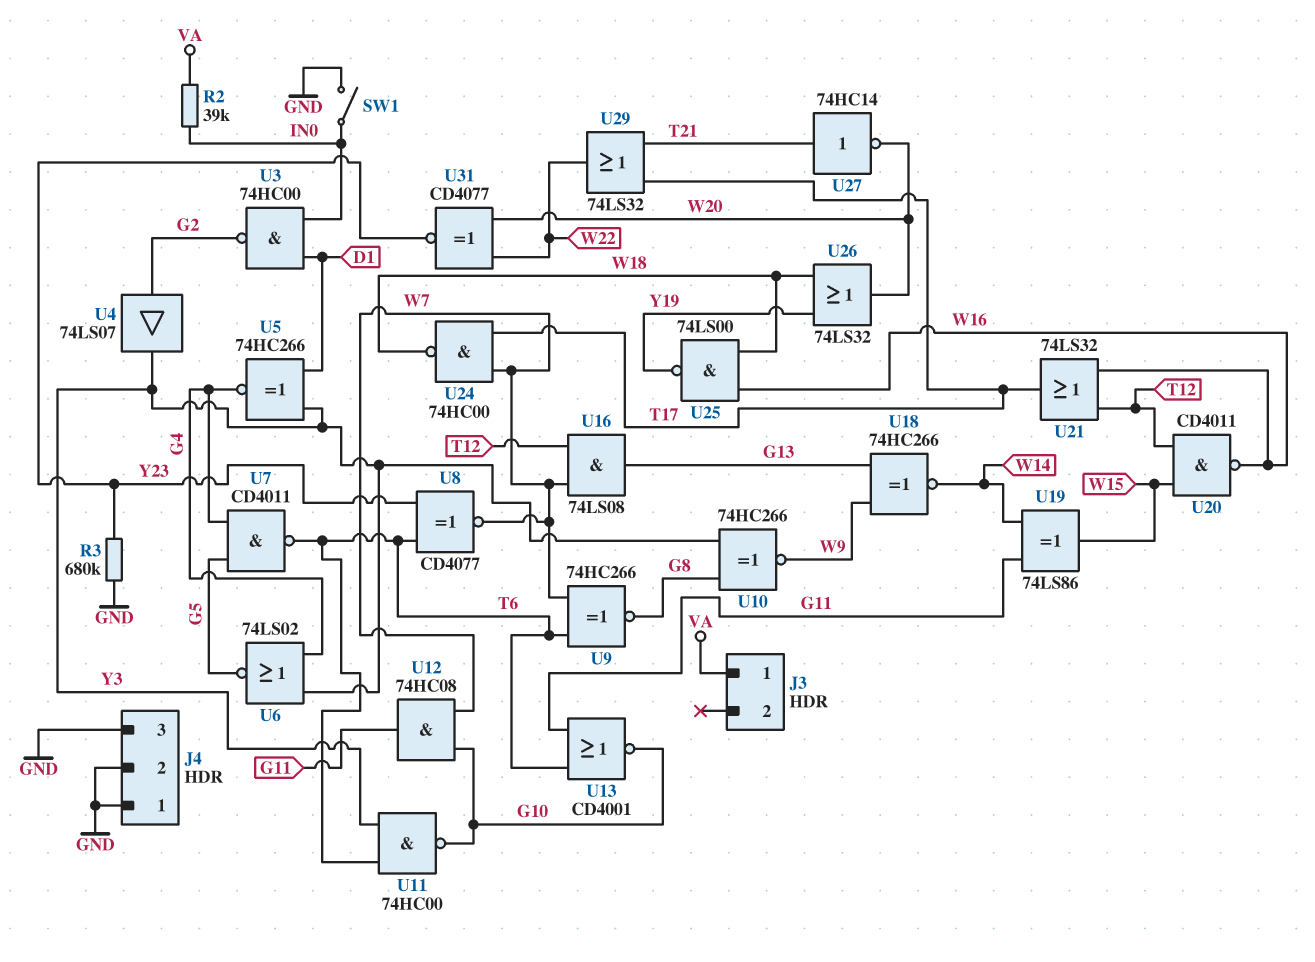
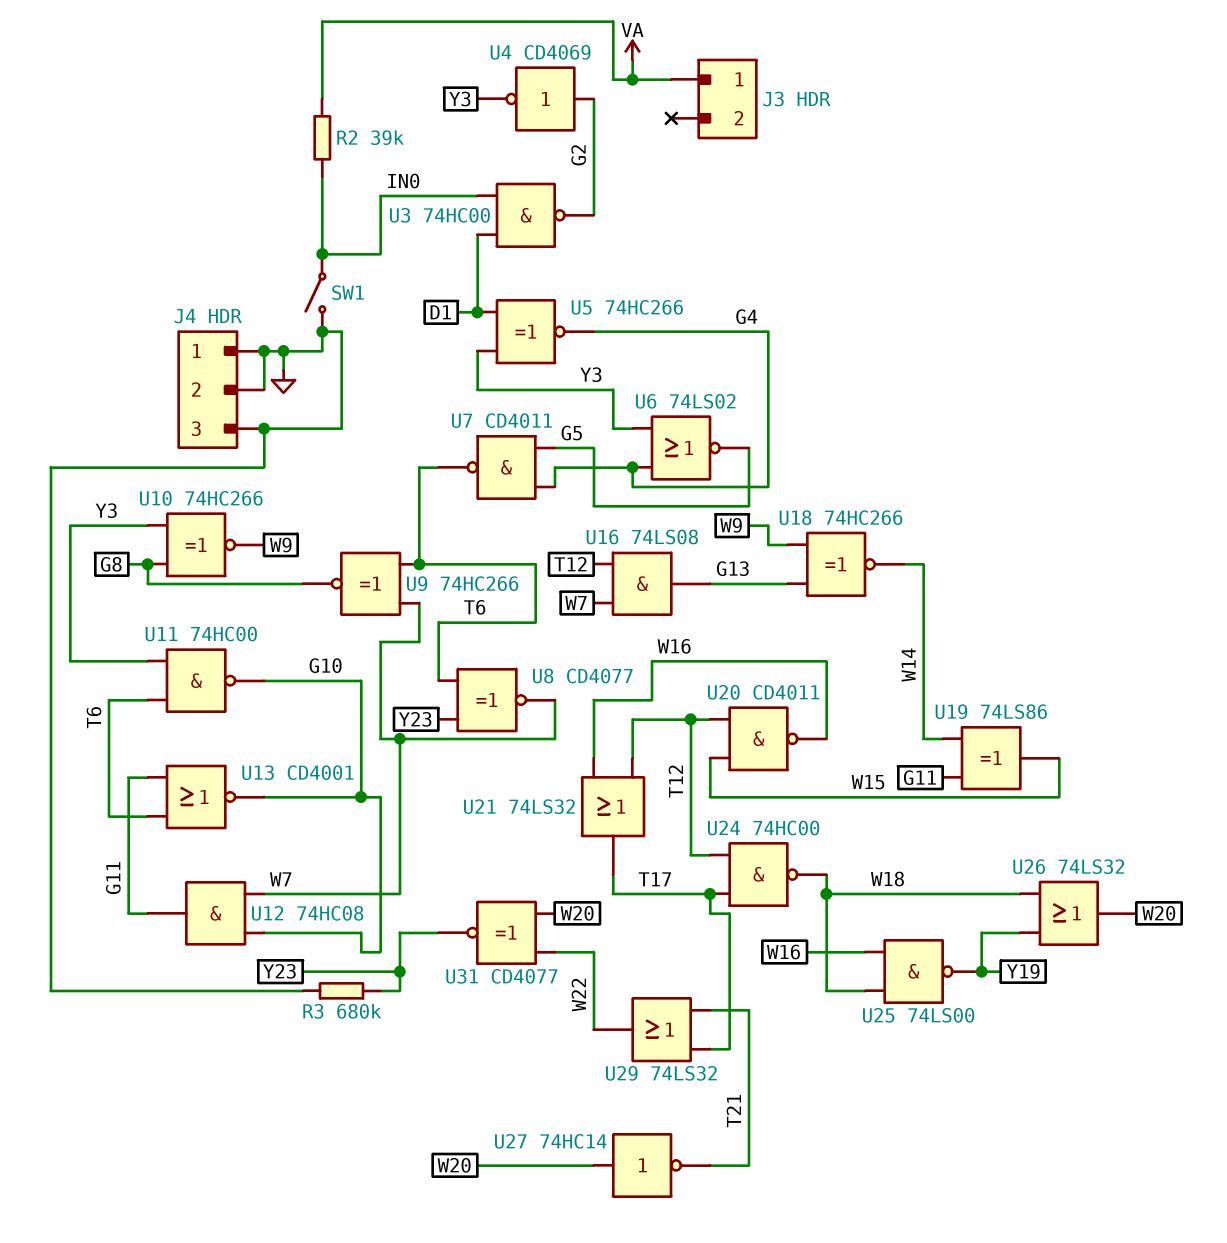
U4: buffer 74LS07 (in G2, out Y3) -> NOT CD4069 (in G2, out Y3)
U24: NAND 74HC00 (in T17, in W7, out W18) -> NAND 74HC00 (in T12, in T17, out W18)
U27: NOT 74HC14 (in T21, out W20) -> NOT 74HC14 (in W20, out T21)

